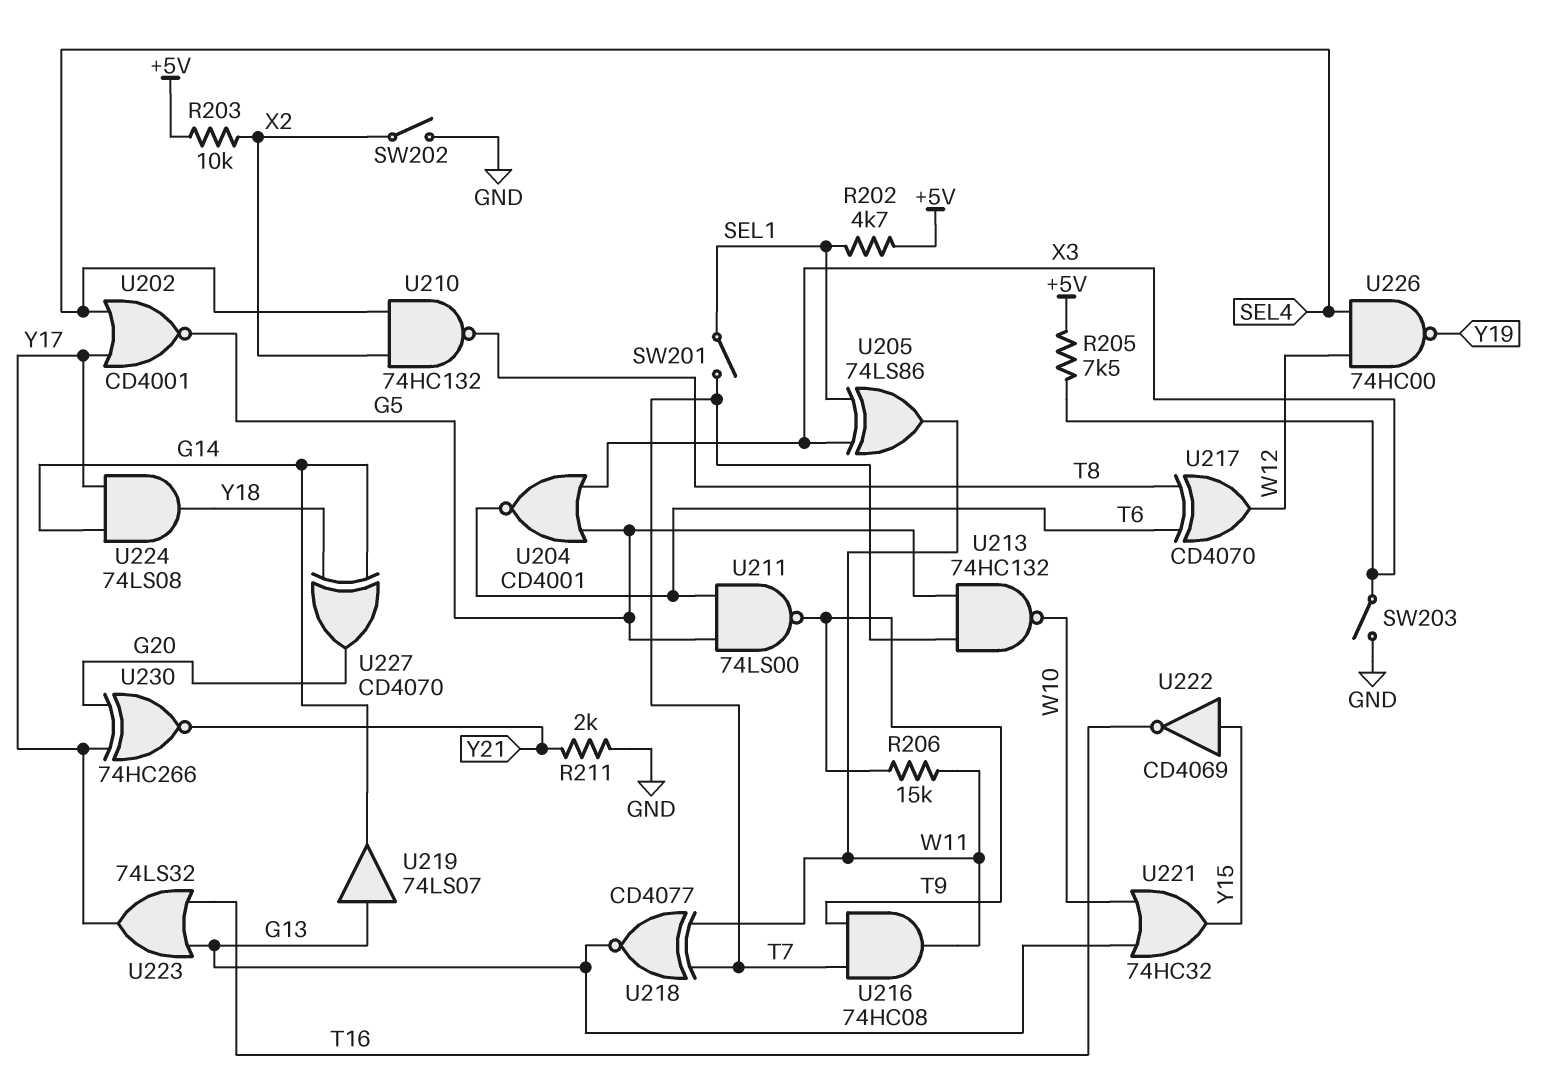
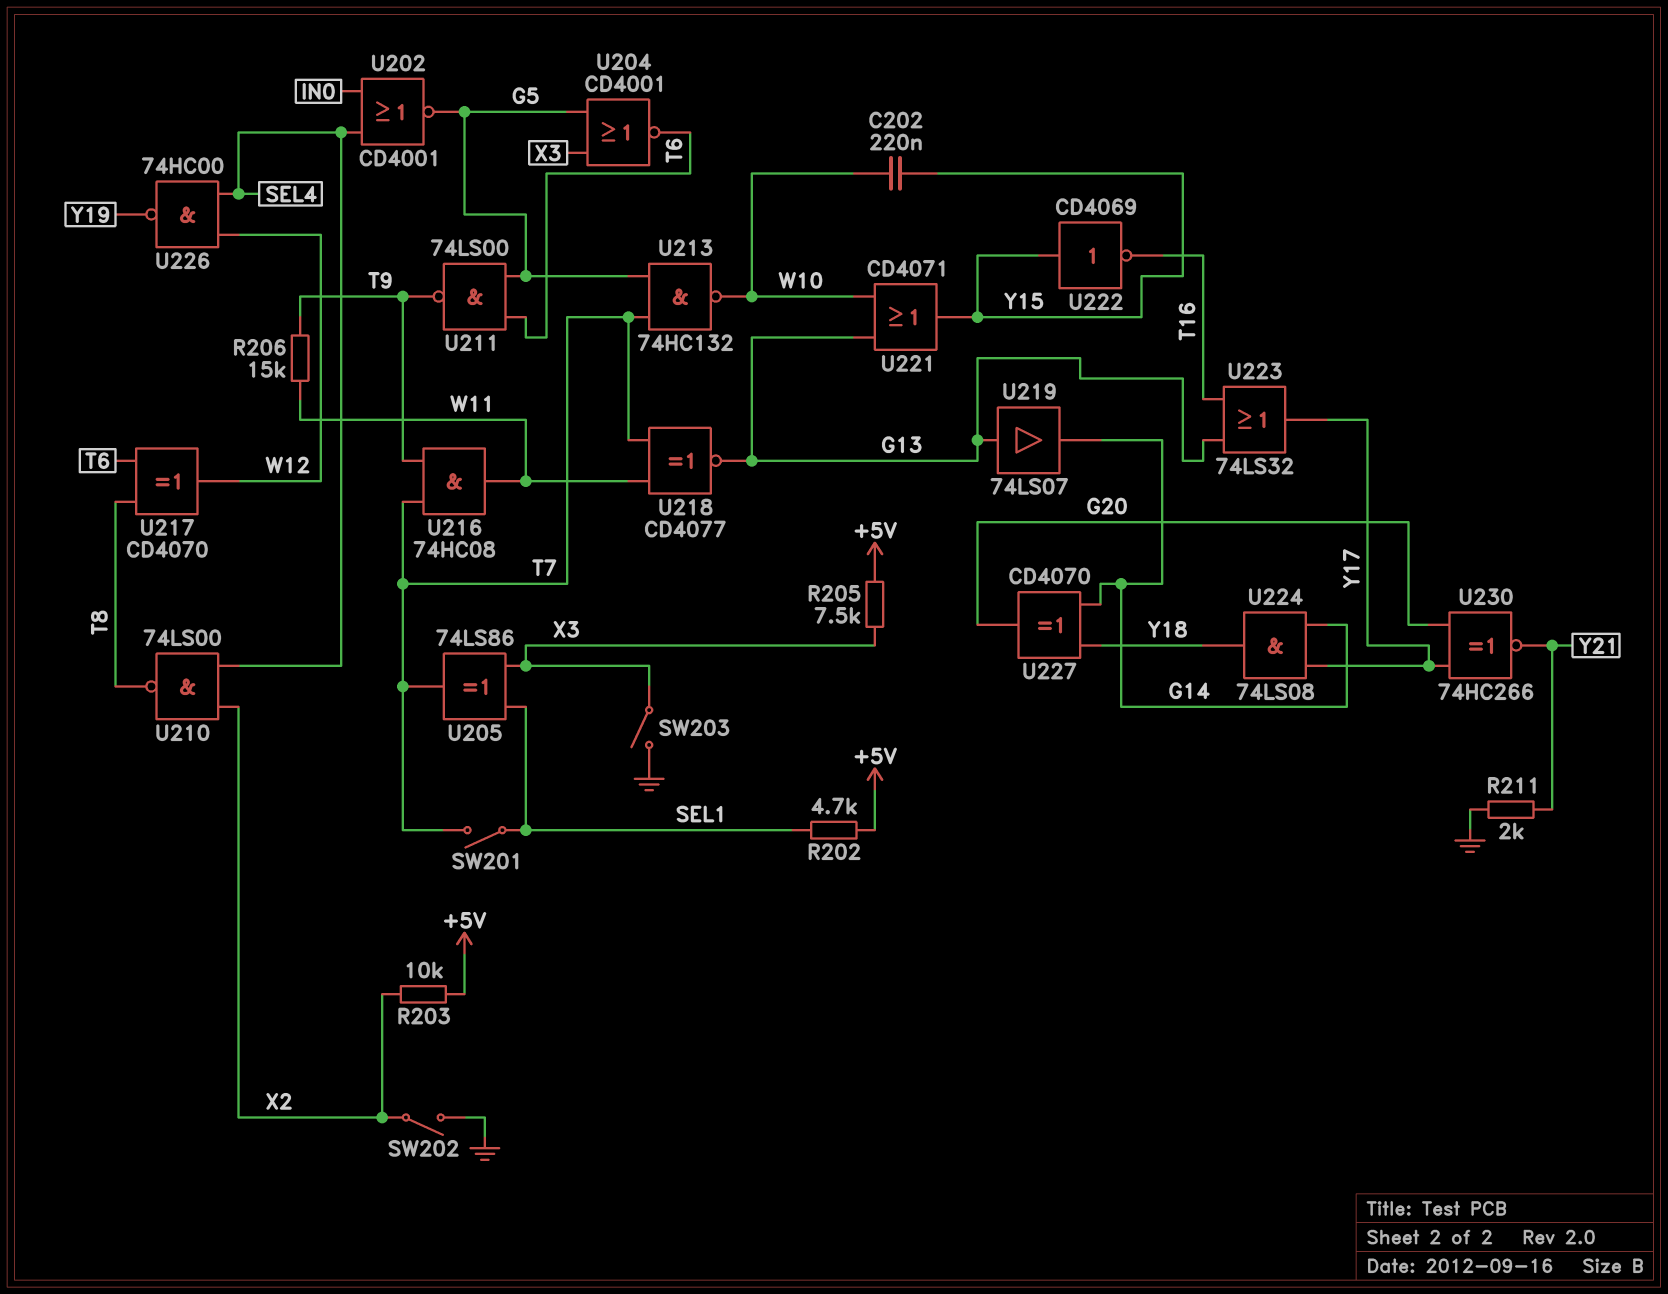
C202: none -> 220nF (W10, Y15)
U202: NOR CD4001 (in SEL4, in Y17, out G5) -> NOR CD4001 (in IN0, in SEL4, out G5)
U205: XOR 74LS86 (in SEL1, in X3, out W11) -> XOR 74LS86 (in SEL1, in X3, out T7)
U210: NAND 74HC132 (in SEL4, in X2, out T8) -> NAND 74LS00 (in SEL4, in X2, out T8)
U221: OR 74HC32 (in G13, in W10, out Y15) -> OR CD4071 (in G13, in W10, out Y15)

